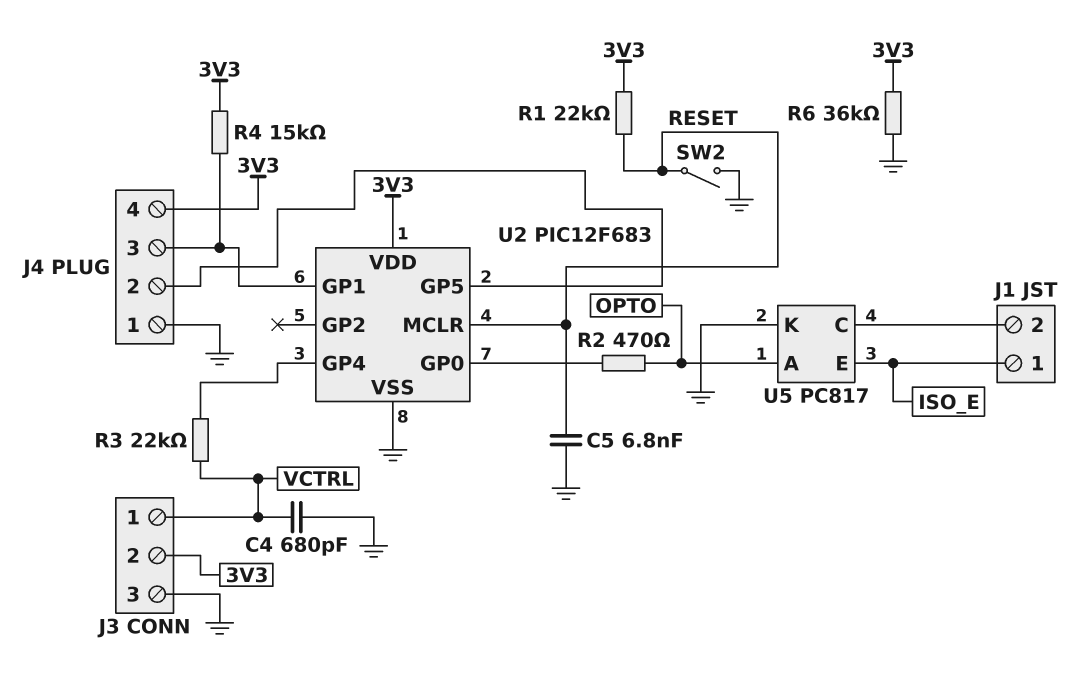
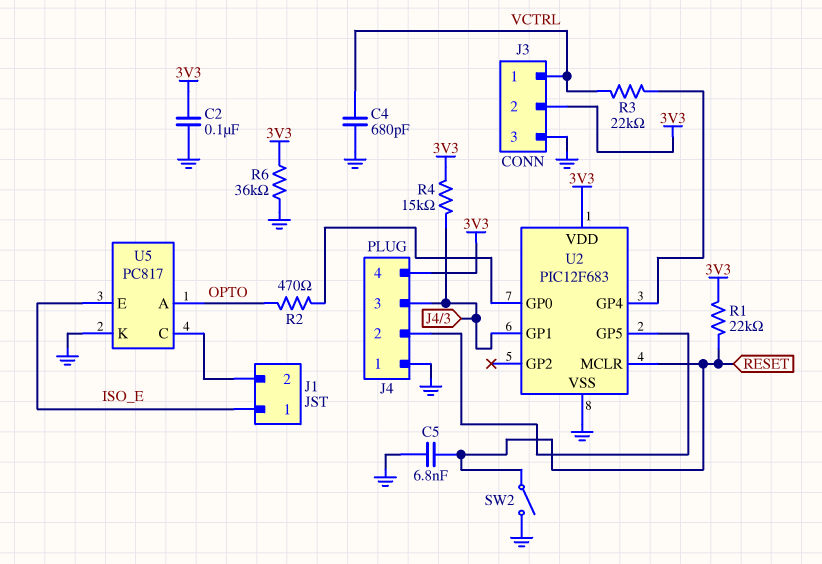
C2: none -> 100nF (3V3, GND)

